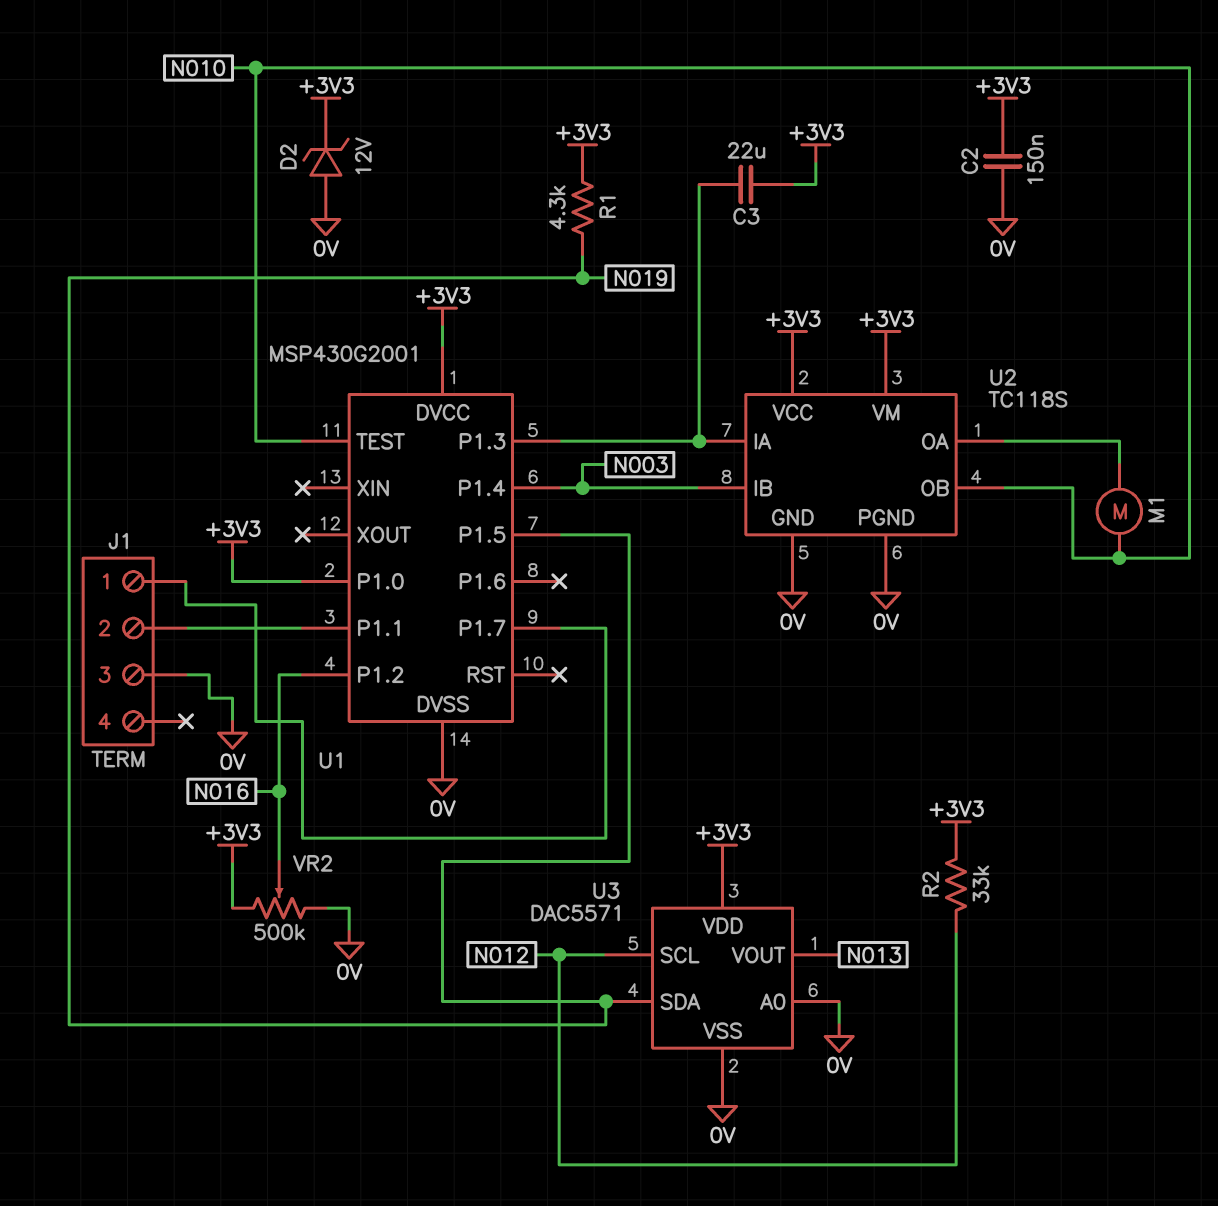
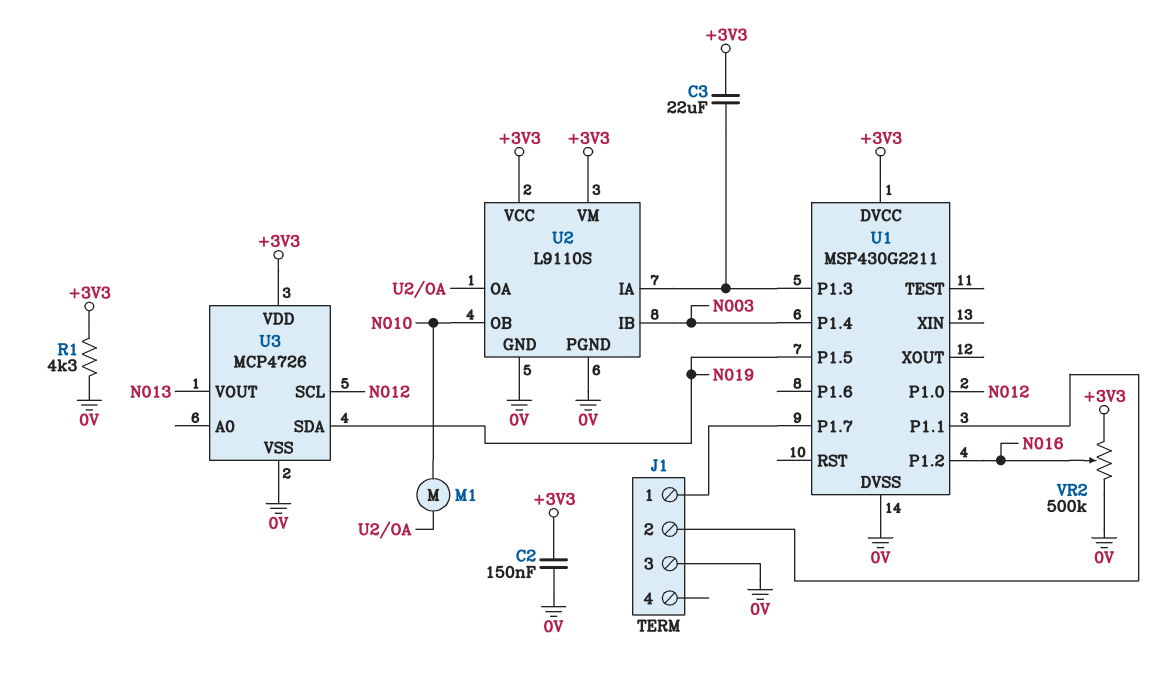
D2: zener 12V (A 0V, K +3V3) -> none
R1: 4.3k (+3V3, N019) -> 4.3k (+3V3, 0V)
R2: 33k (+3V3, N012) -> none
U1: MSP430G2001 -> MSP430G2211
U1 pin P1.0: +3V3 -> N012
U1 pin TEST: N010 -> none
U2: TC118S -> L9110S
U3: DAC5571 -> MCP4726
U3 pin A0: 0V -> none

